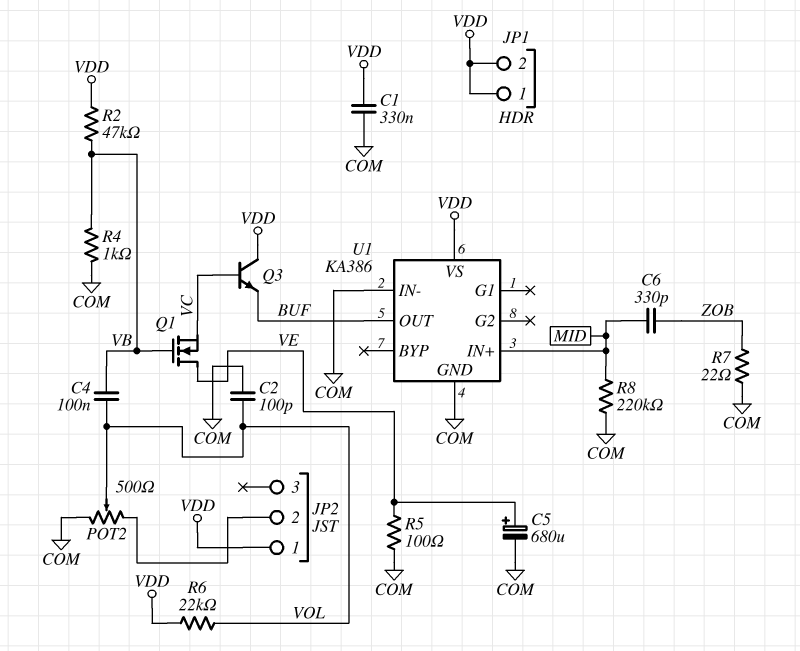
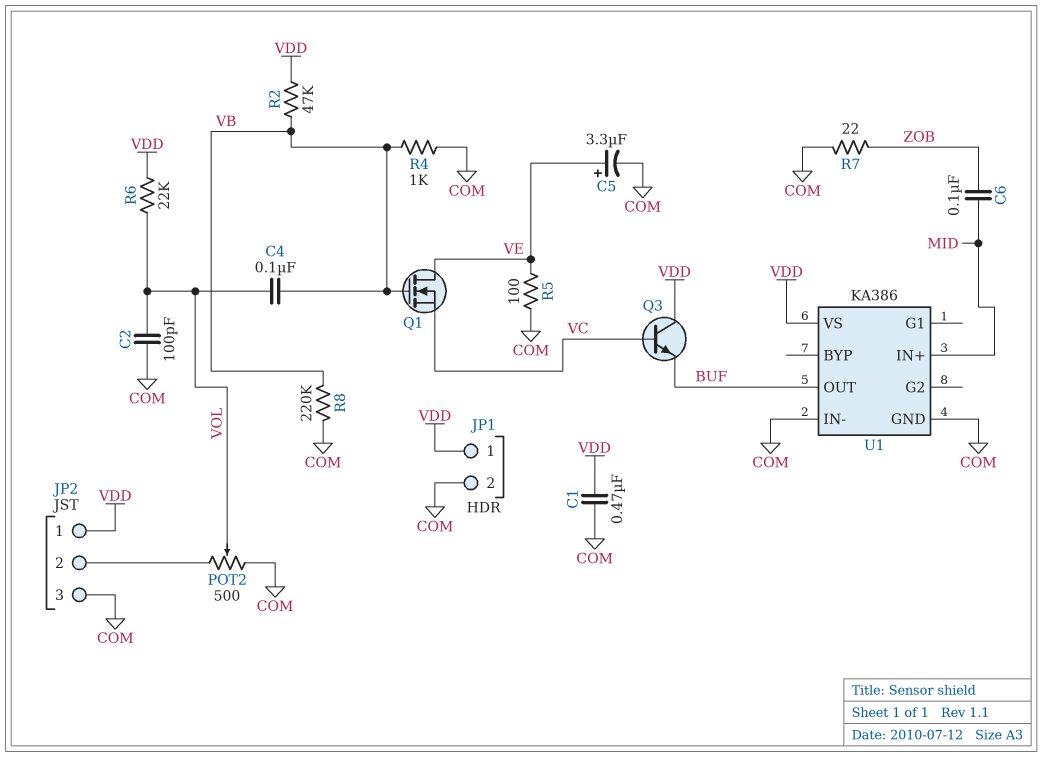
C1: 330nF (COM, VDD) -> 470nF (COM, VDD)
C5: 680uF (plus VE, minus COM) -> 3.3uF (plus VE, minus COM)
C6: 330pF (MID, ZOB) -> 100nF (MID, ZOB)
JP1 pin 2: VDD -> COM
JP2 pin 3: none -> COM
R8: 220k (COM, MID) -> 220k (COM, VB)

